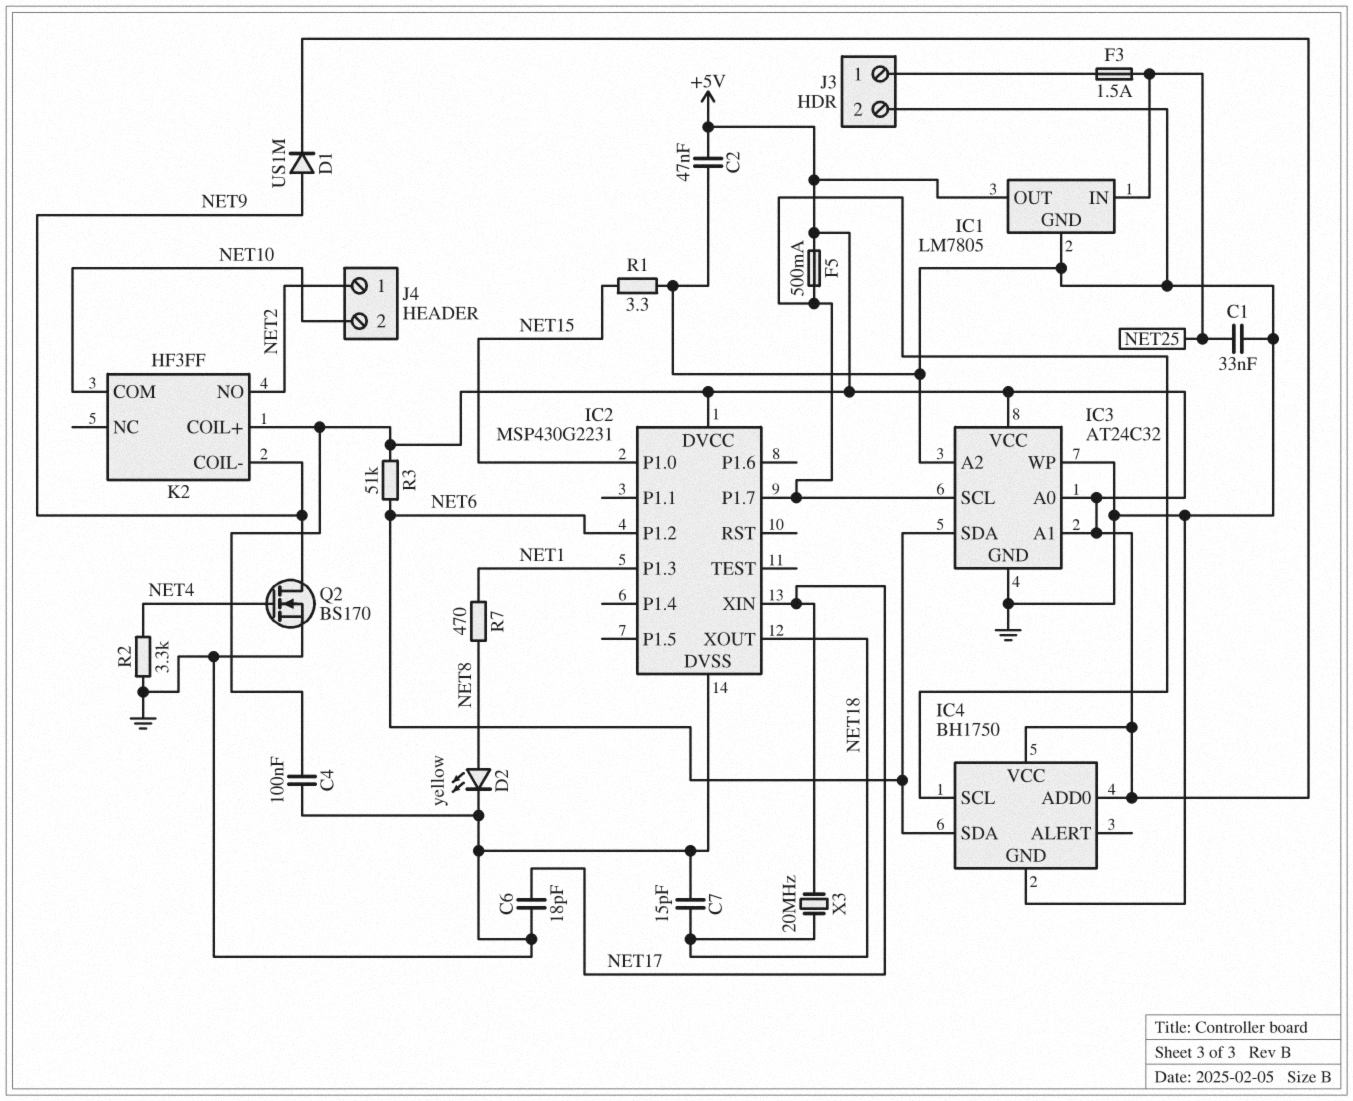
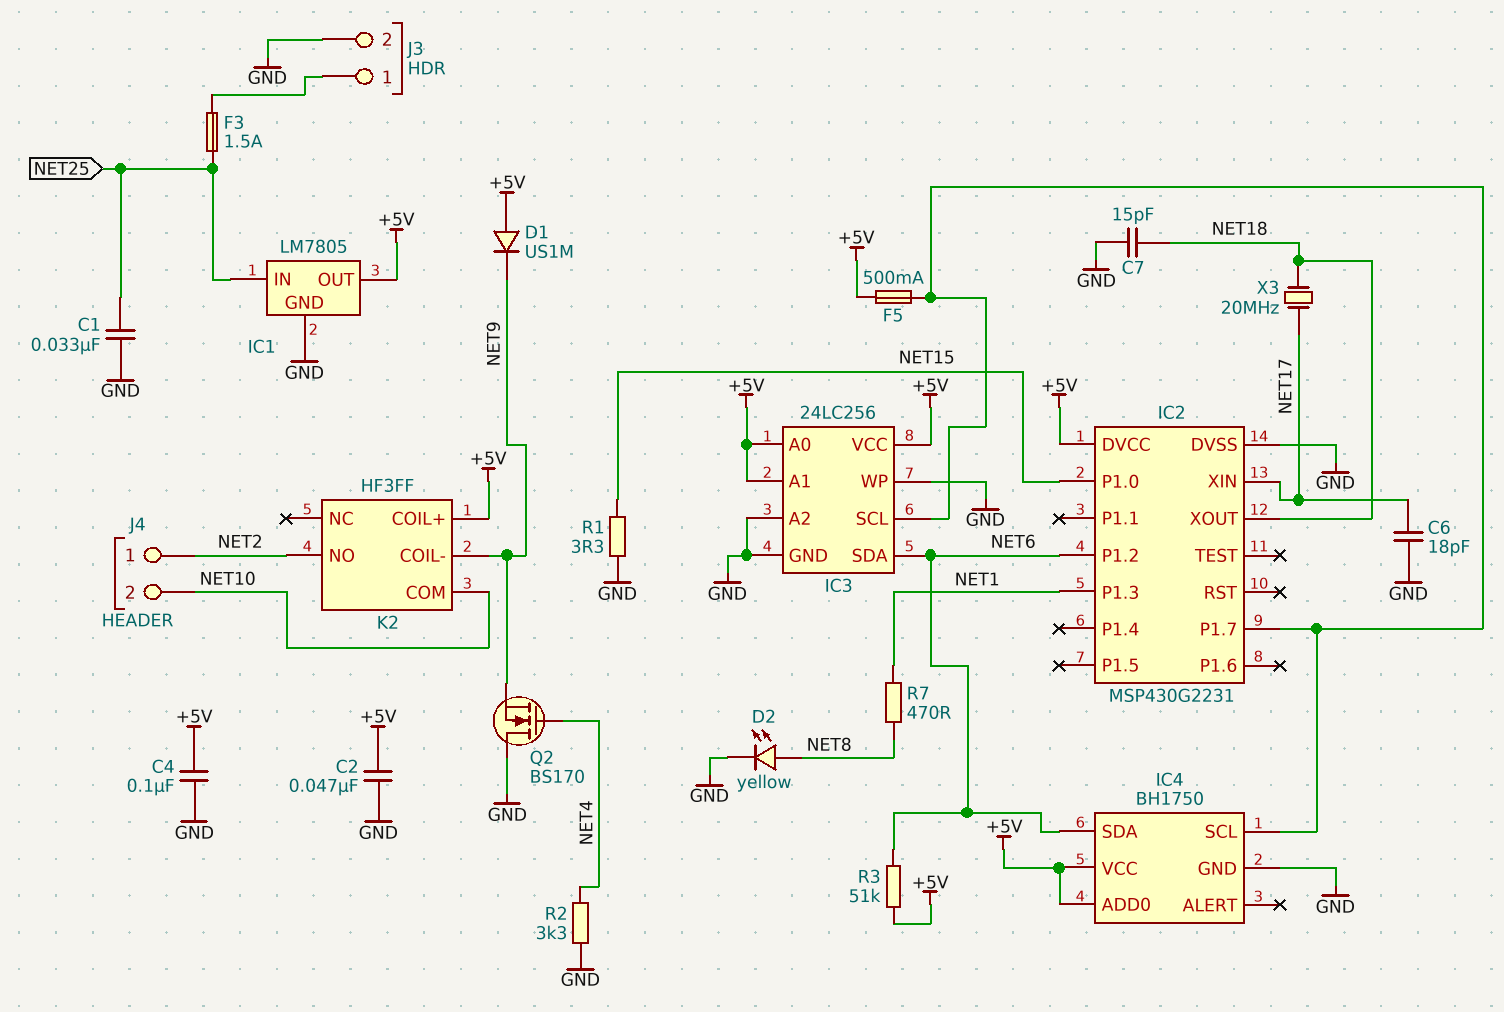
D1: diode US1M (A NET9, K +5V) -> diode US1M (A +5V, K NET9)
IC3: AT24C32 -> 24LC256
Q2: NMOS BS170 (G NET4, D NET9, S GND) -> NMOS BS170 (G NET4, D GND, S NET9)

